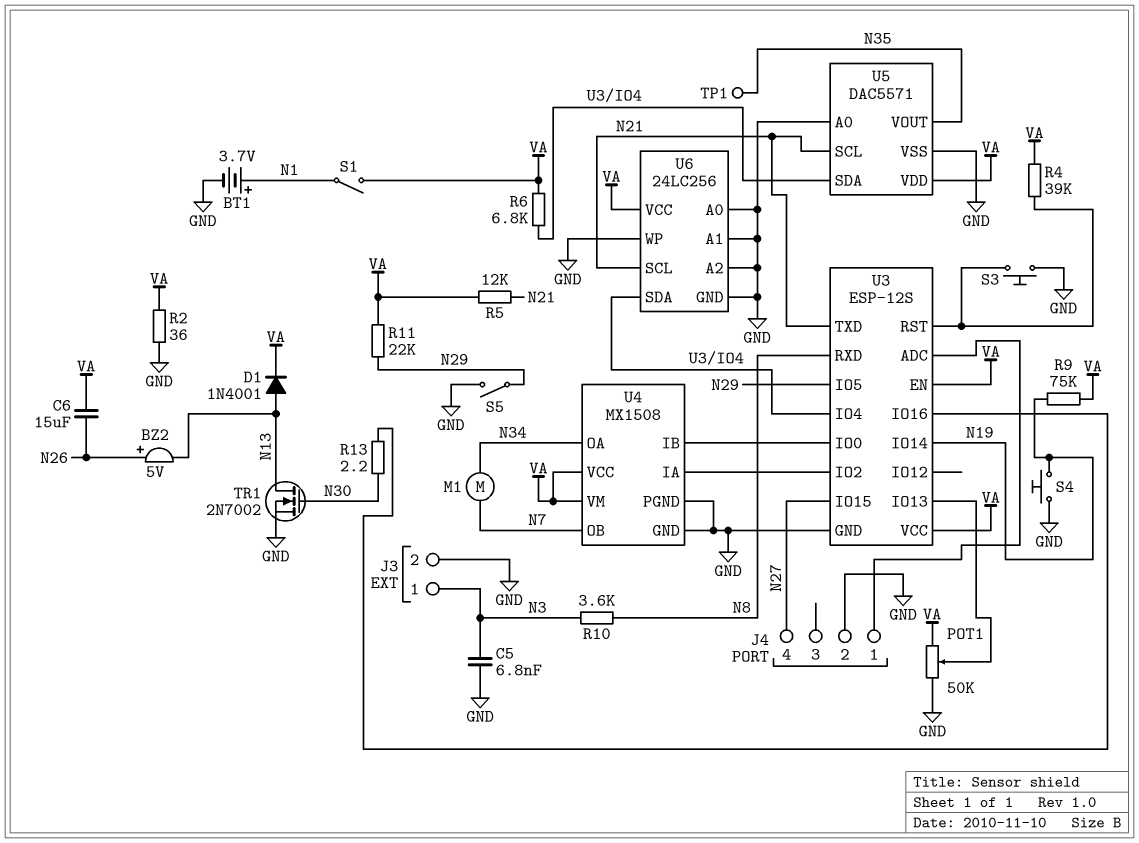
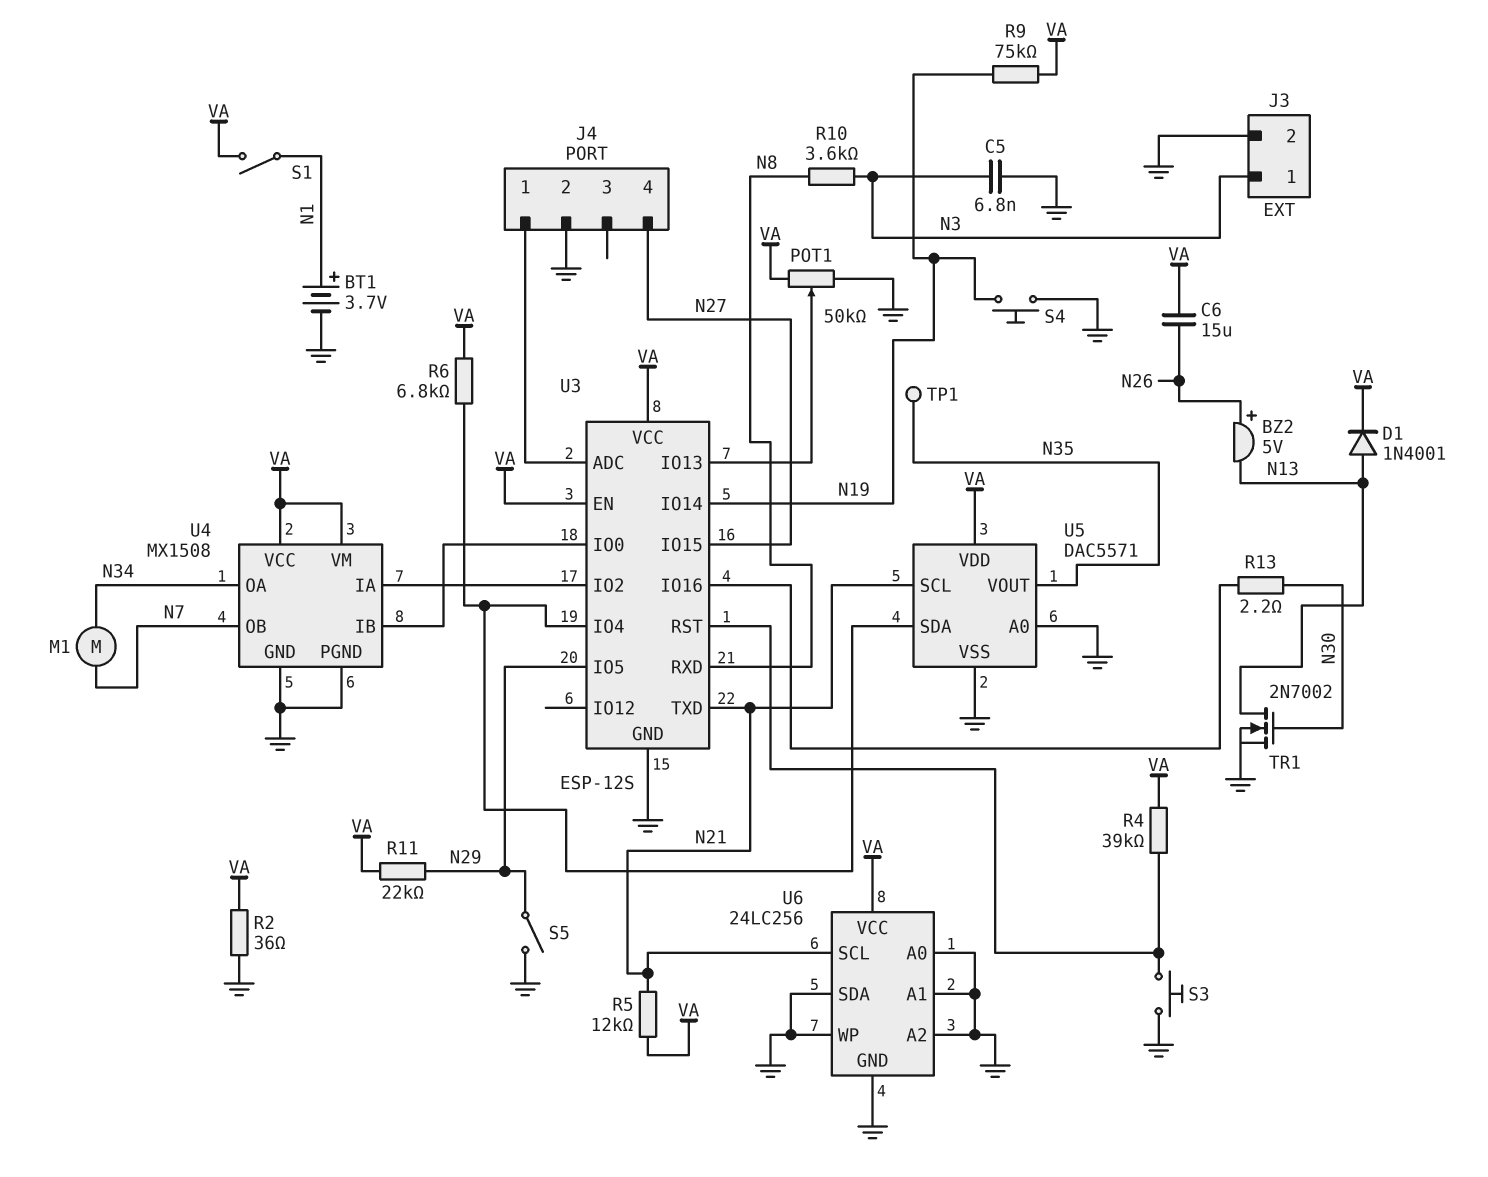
U6 pin SDA: U3/IO4 -> GND

